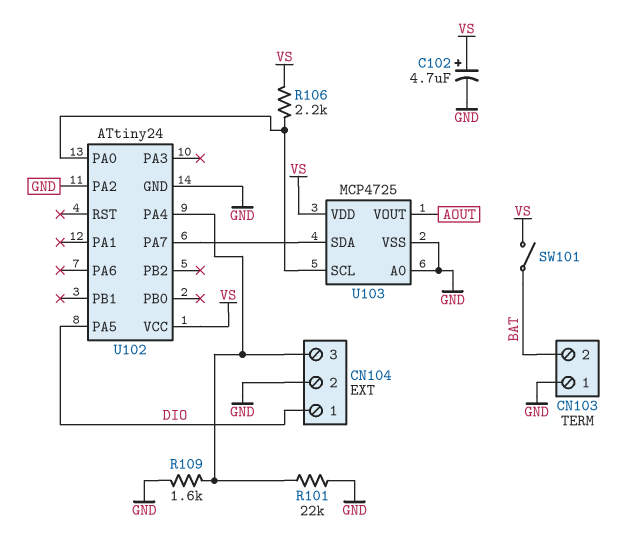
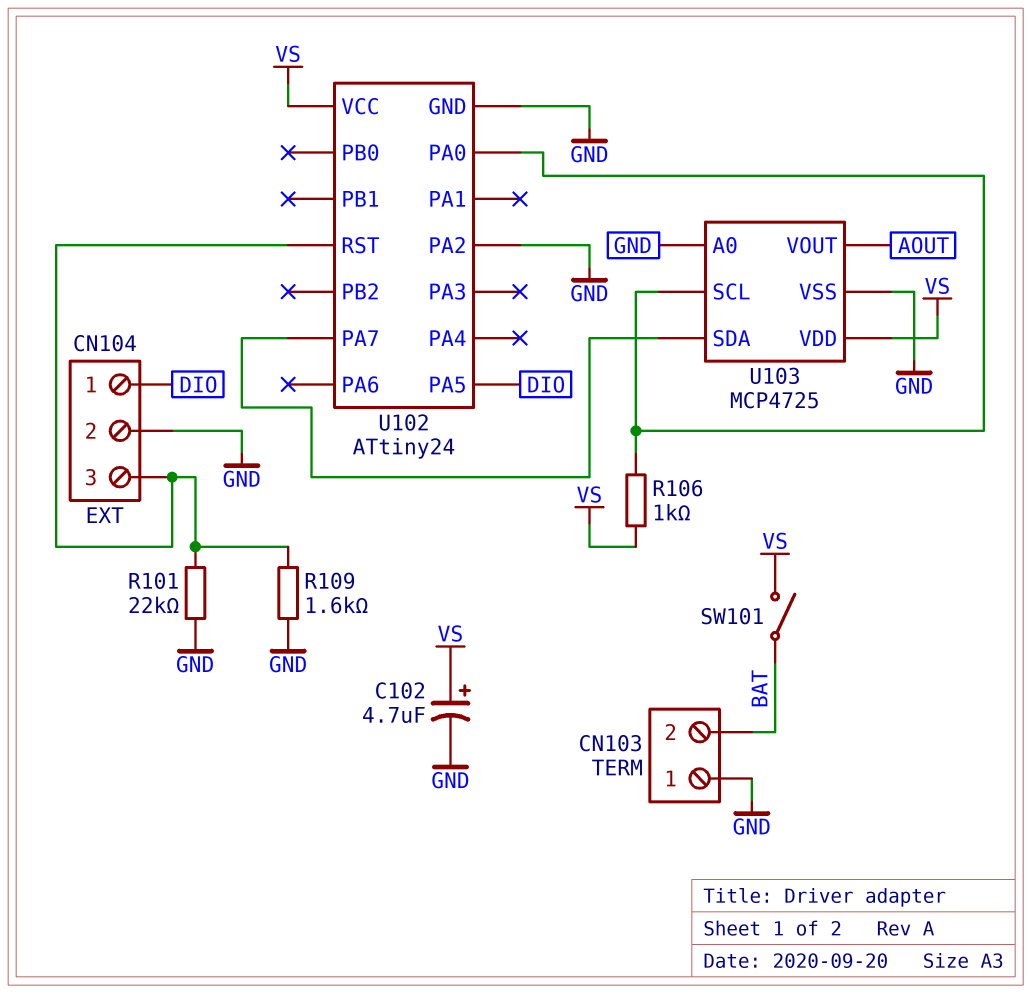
R106: 2.2k (U102/PA0, VS) -> 1k (U102/PA0, VS)
U102 pin PA4: CN104/3 -> none
U102 pin RST: none -> CN104/3

